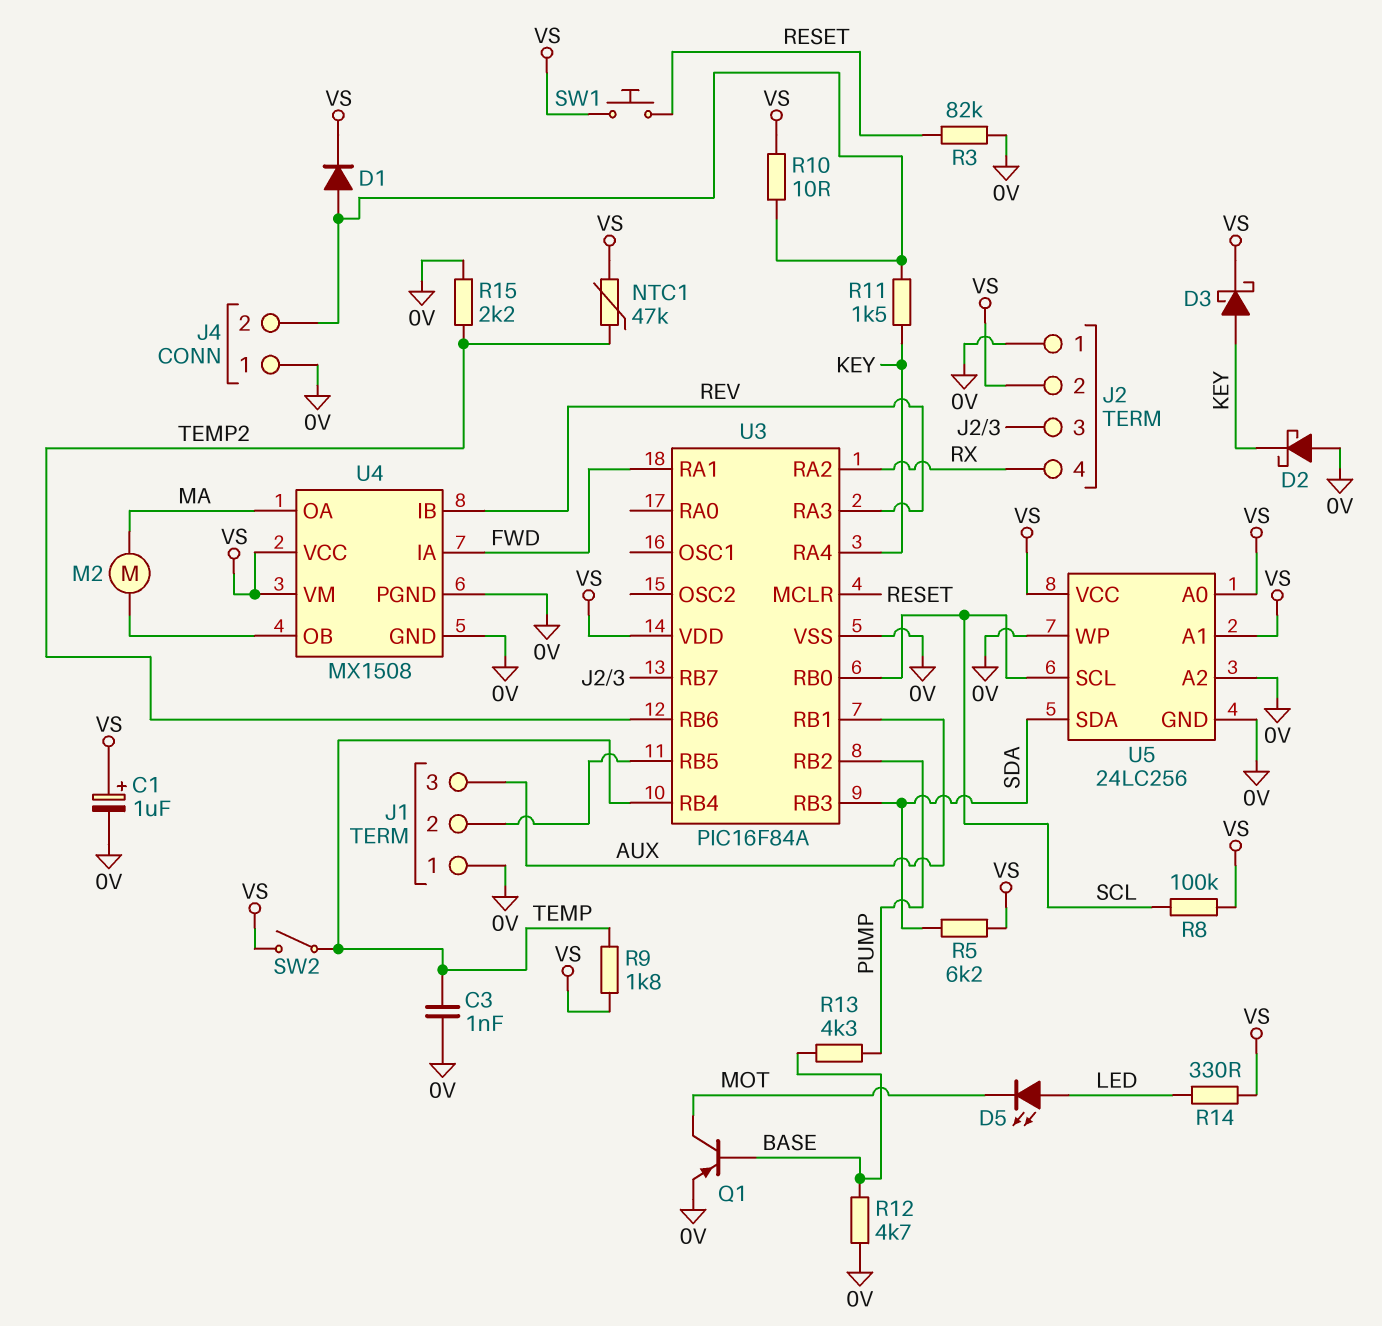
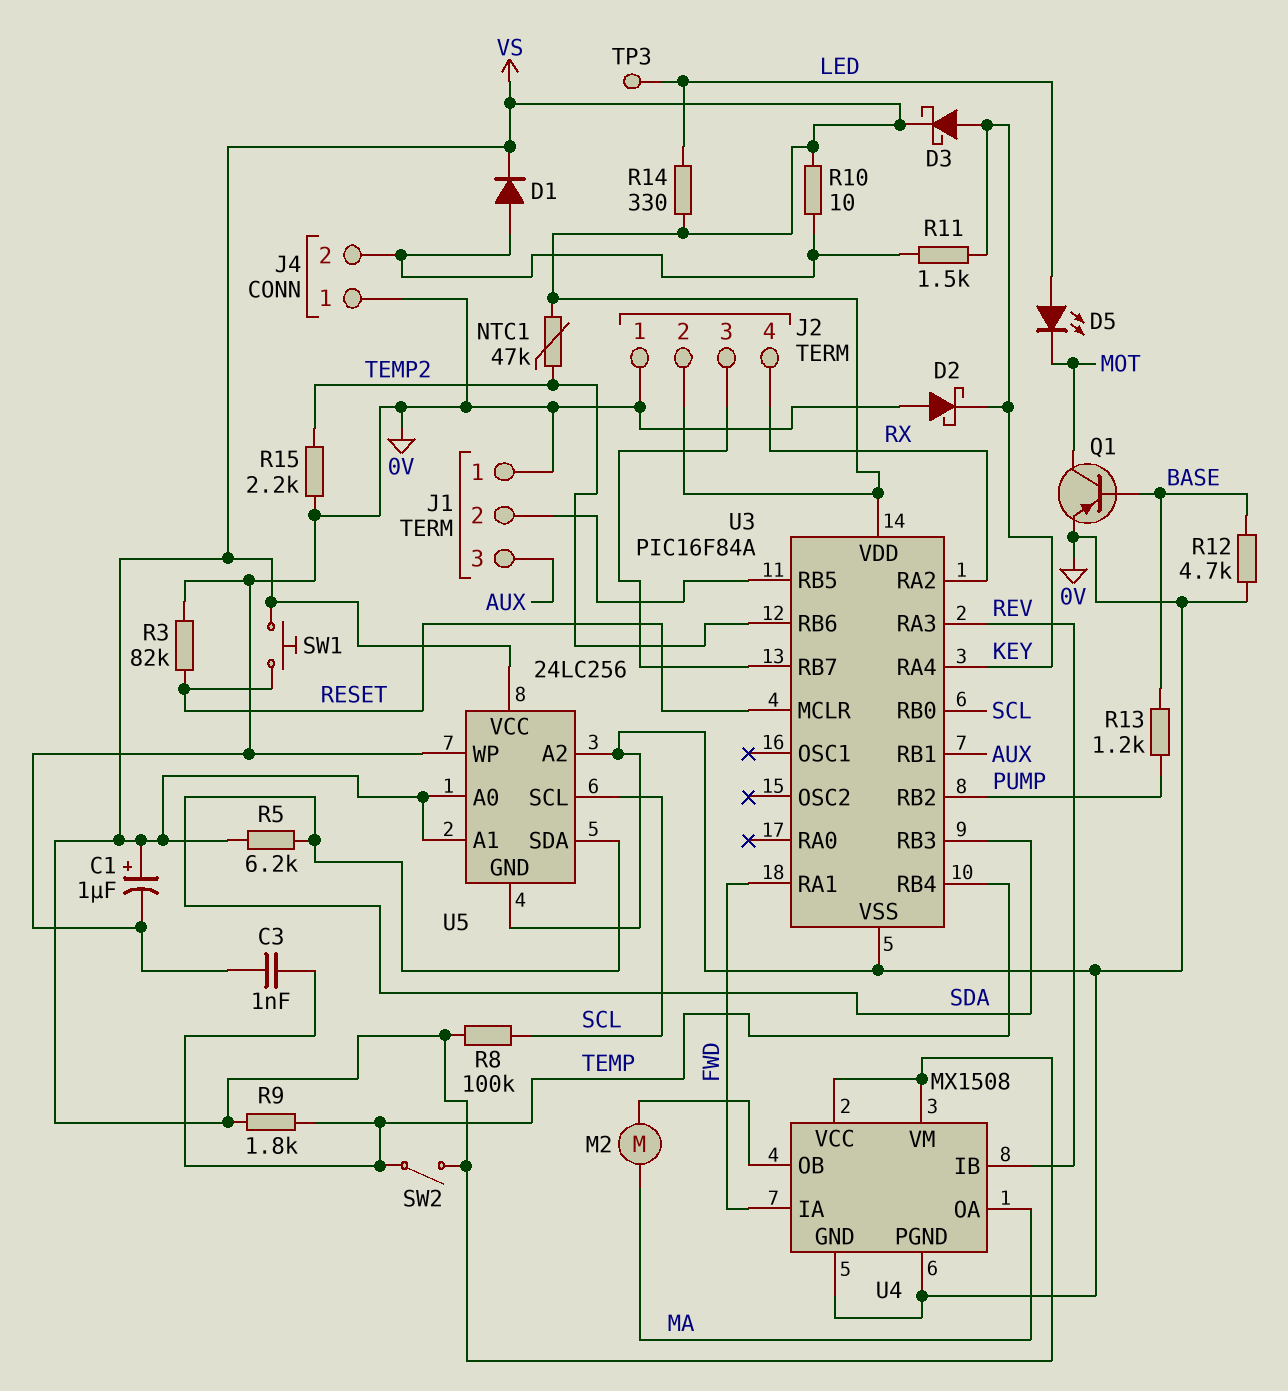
R13: 4.3k (BASE, PUMP) -> 1.2k (BASE, PUMP)
TP3: none -> test point (LED)

